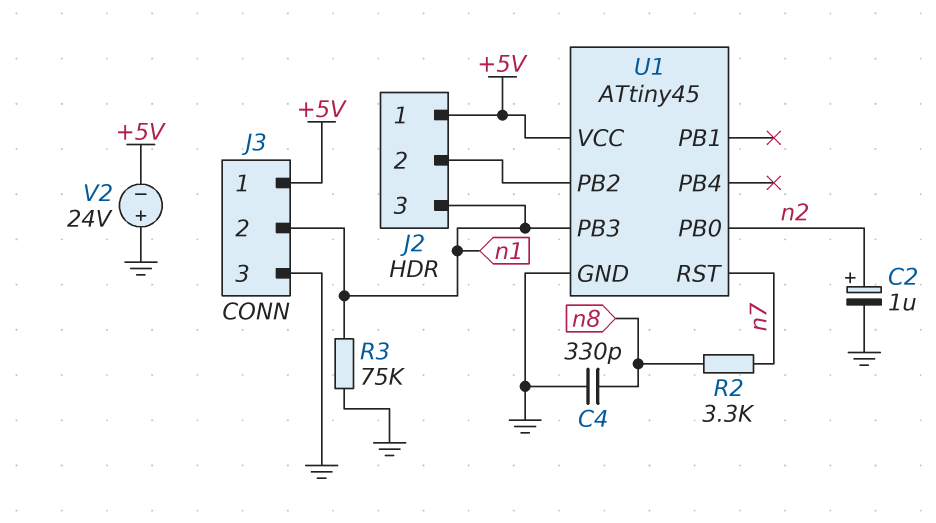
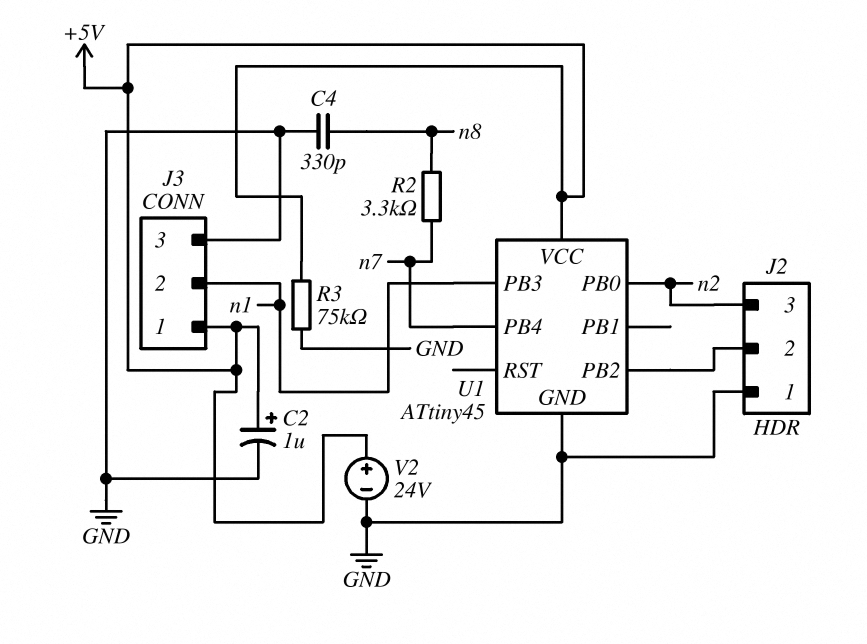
C2: 1uF (plus n2, minus GND) -> 1uF (plus +5V, minus GND)
J2 pin 1: +5V -> GND
J2 pin 3: n1 -> n2
R3: 75k (GND, n1) -> 75k (+5V, GND)
U1 pin PB4: none -> n7
U1 pin RST: n7 -> none
V2: 24V (plus GND, minus +5V) -> 24V (plus +5V, minus GND)

